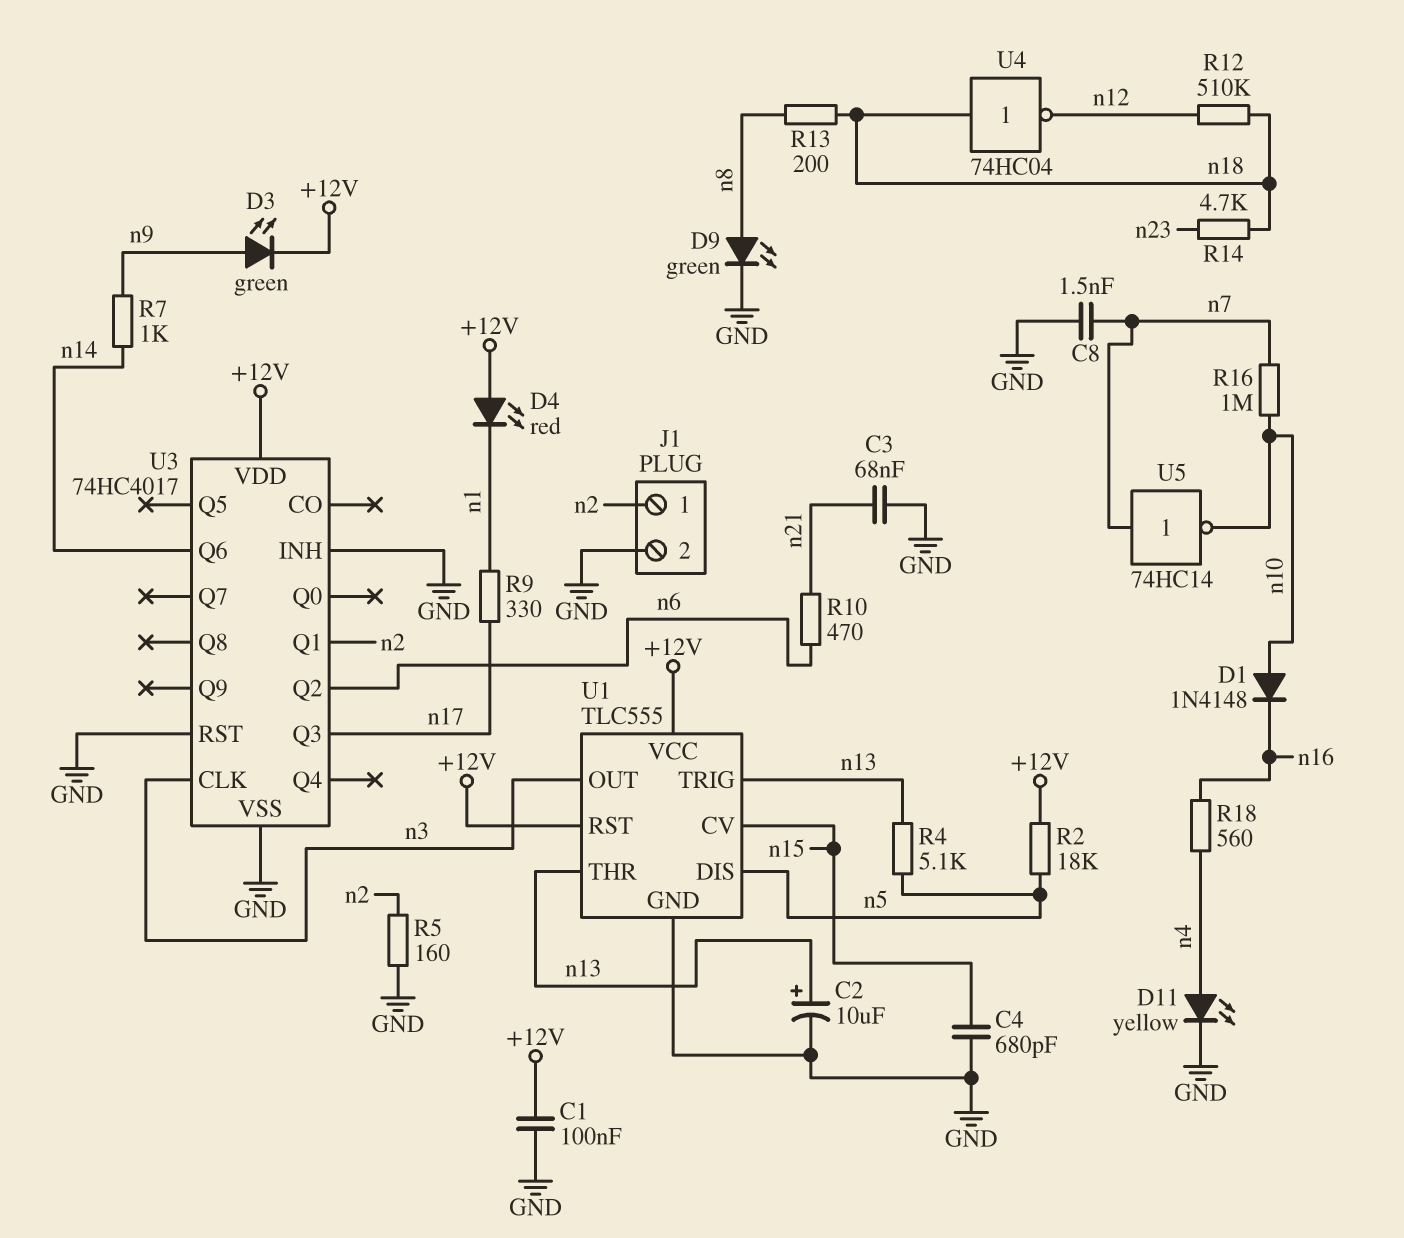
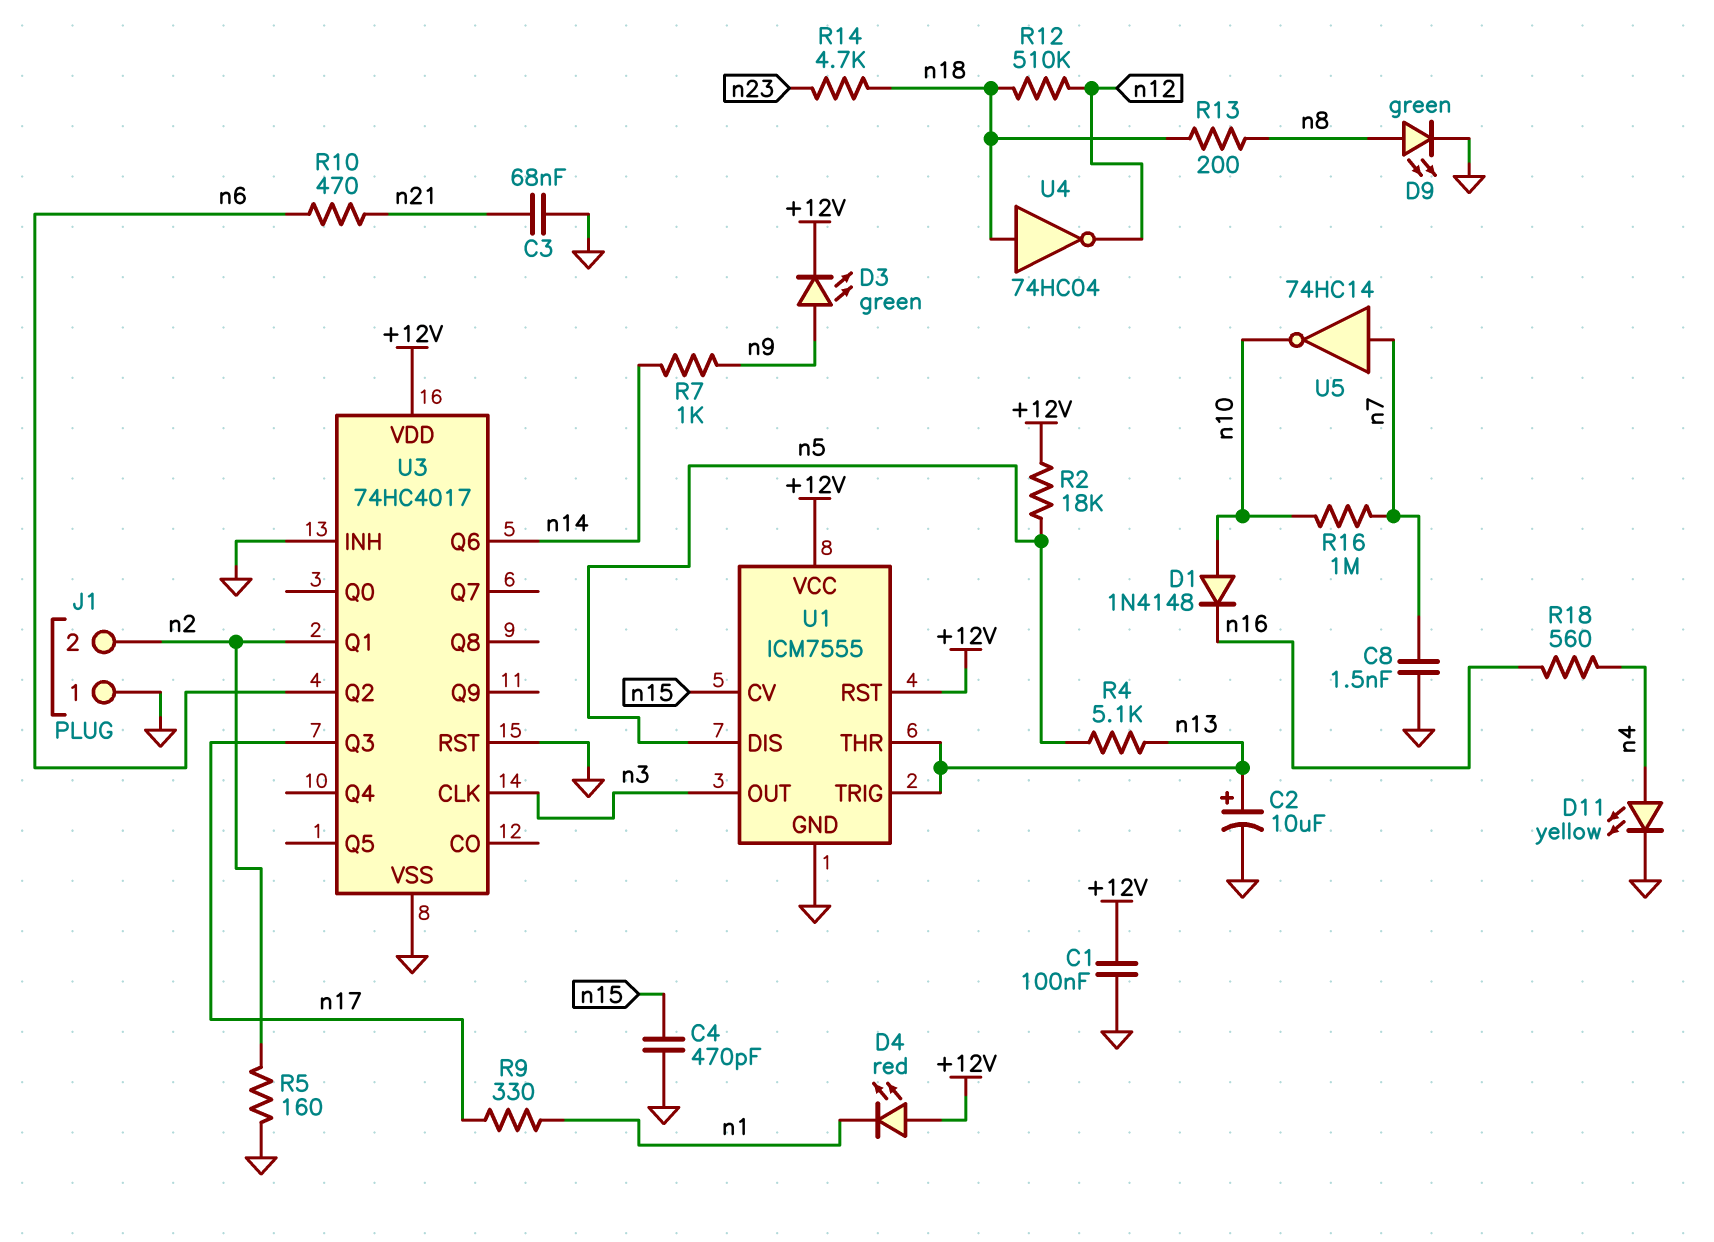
C4: 680pF (GND, n15) -> 470pF (GND, n15)
J1 pin 1: n2 -> GND
J1 pin 2: GND -> n2
U1: TLC555 -> ICM7555

